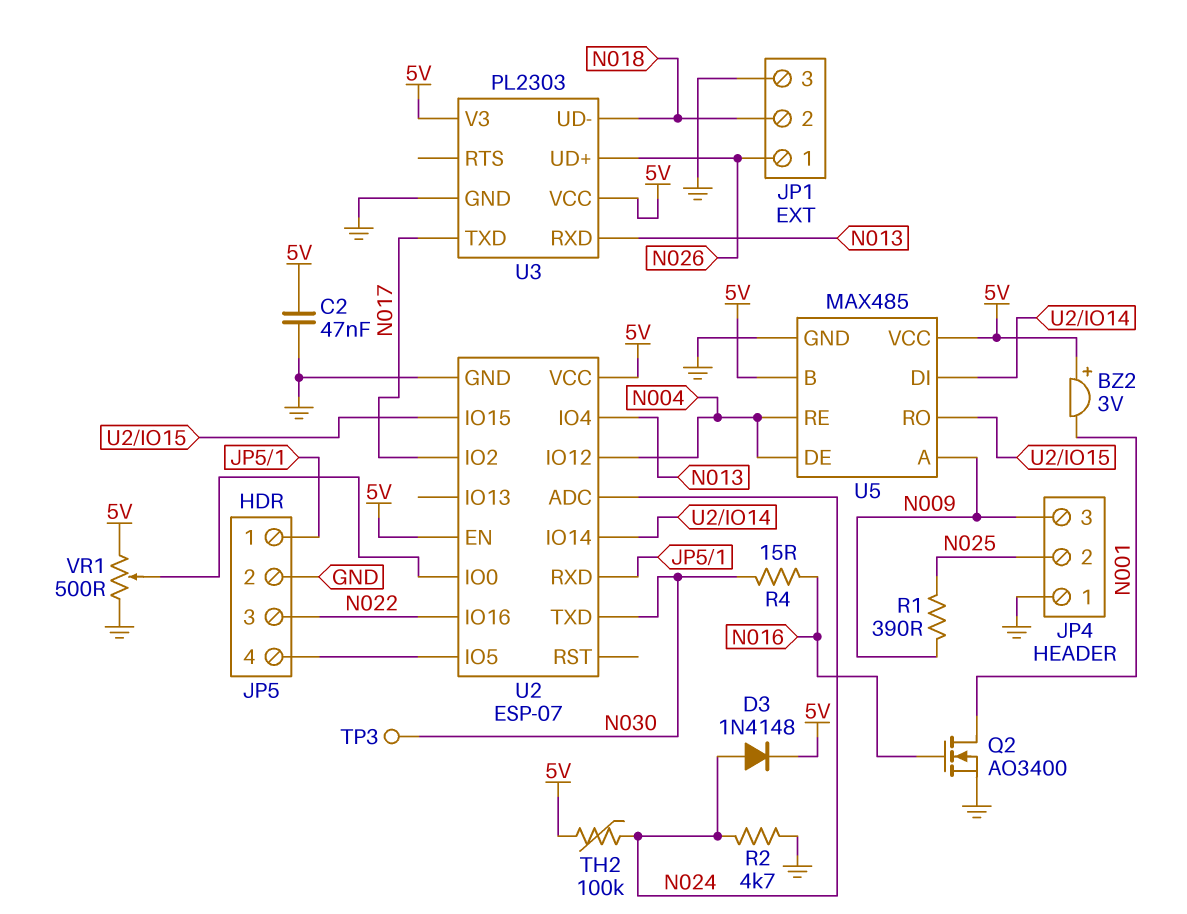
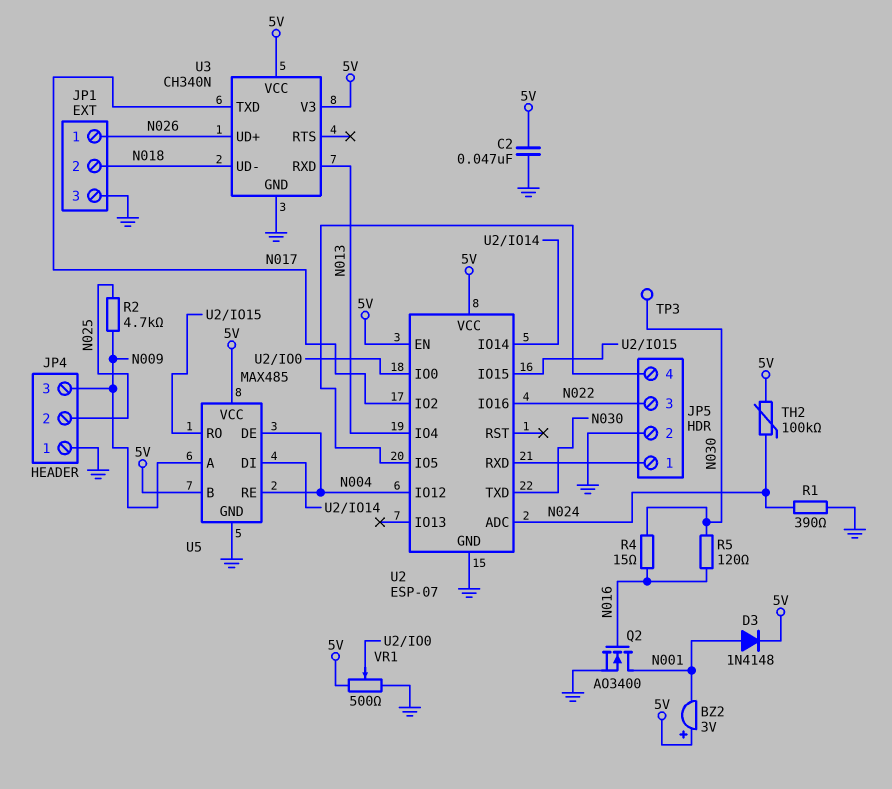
D3: diode 1N4148 (A N024, K 5V) -> diode 1N4148 (A N001, K 5V)
R1: 390 (N009, N025) -> 390 (GND, N024)
R2: 4.7k (GND, N024) -> 4.7k (N009, N025)
R5: none -> 120 (N016, N030)
U3: PL2303 -> CH340N

